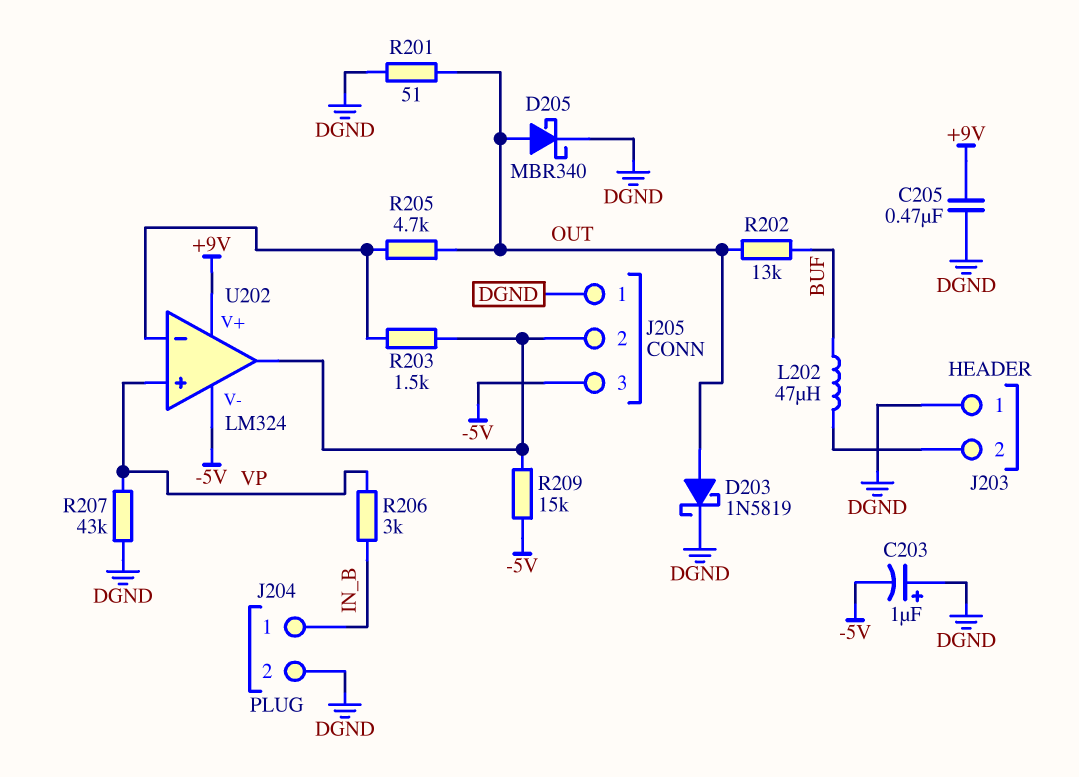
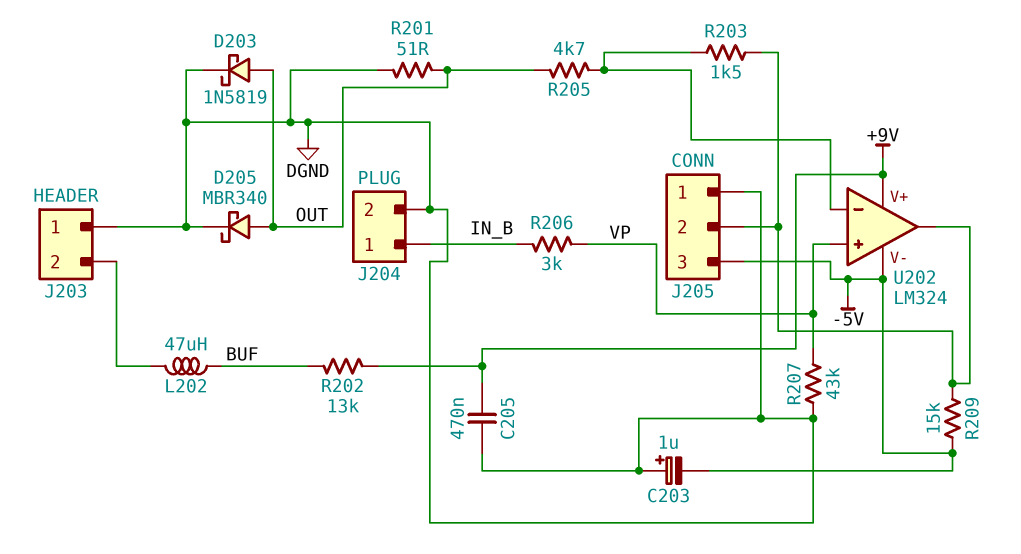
R202: 13k (BUF, OUT) -> 13k (+9V, BUF)

